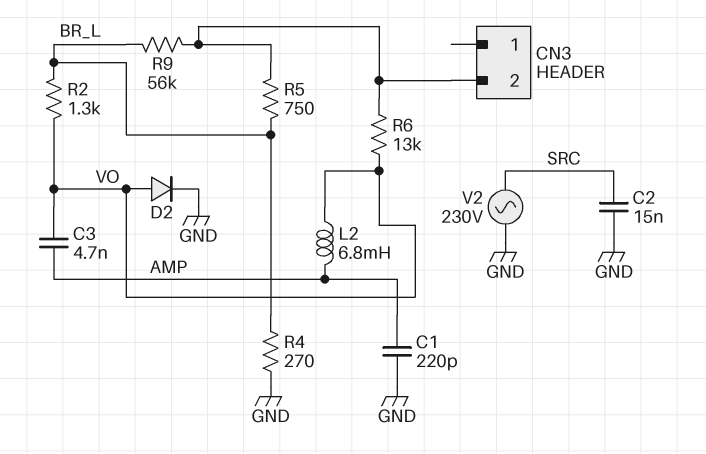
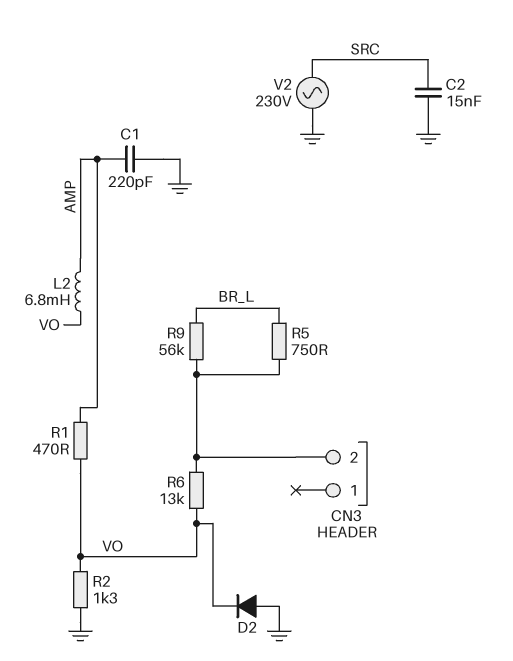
C3: 4.7nF (AMP, VO) -> none
D2: diode (A VO, K GND) -> diode (A GND, K VO)
R1: none -> 470 (AMP, VO)
R2: 1.3k (BR_L, VO) -> 1.3k (GND, VO)
R4: 270 (BR_L, GND) -> none

